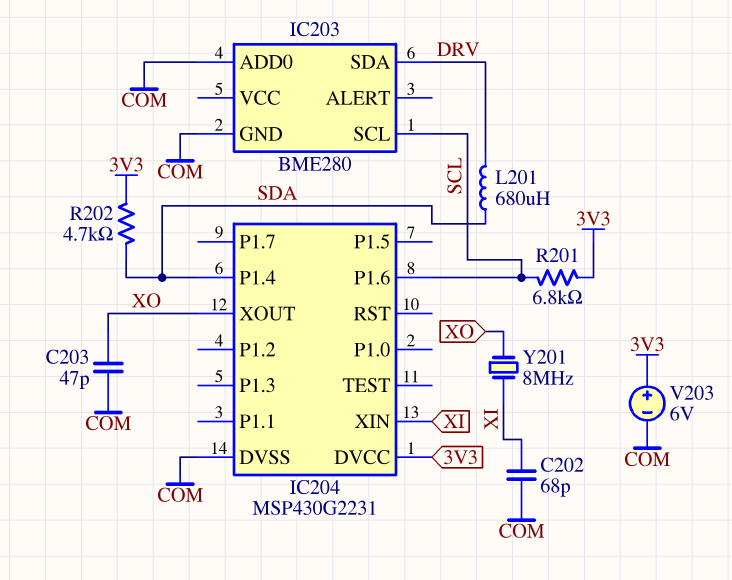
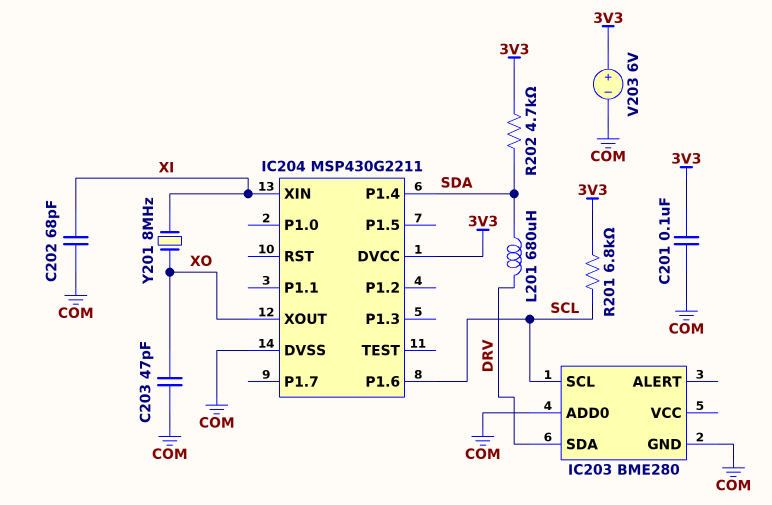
C201: none -> 100nF (3V3, COM)
IC204: MSP430G2231 -> MSP430G2211

